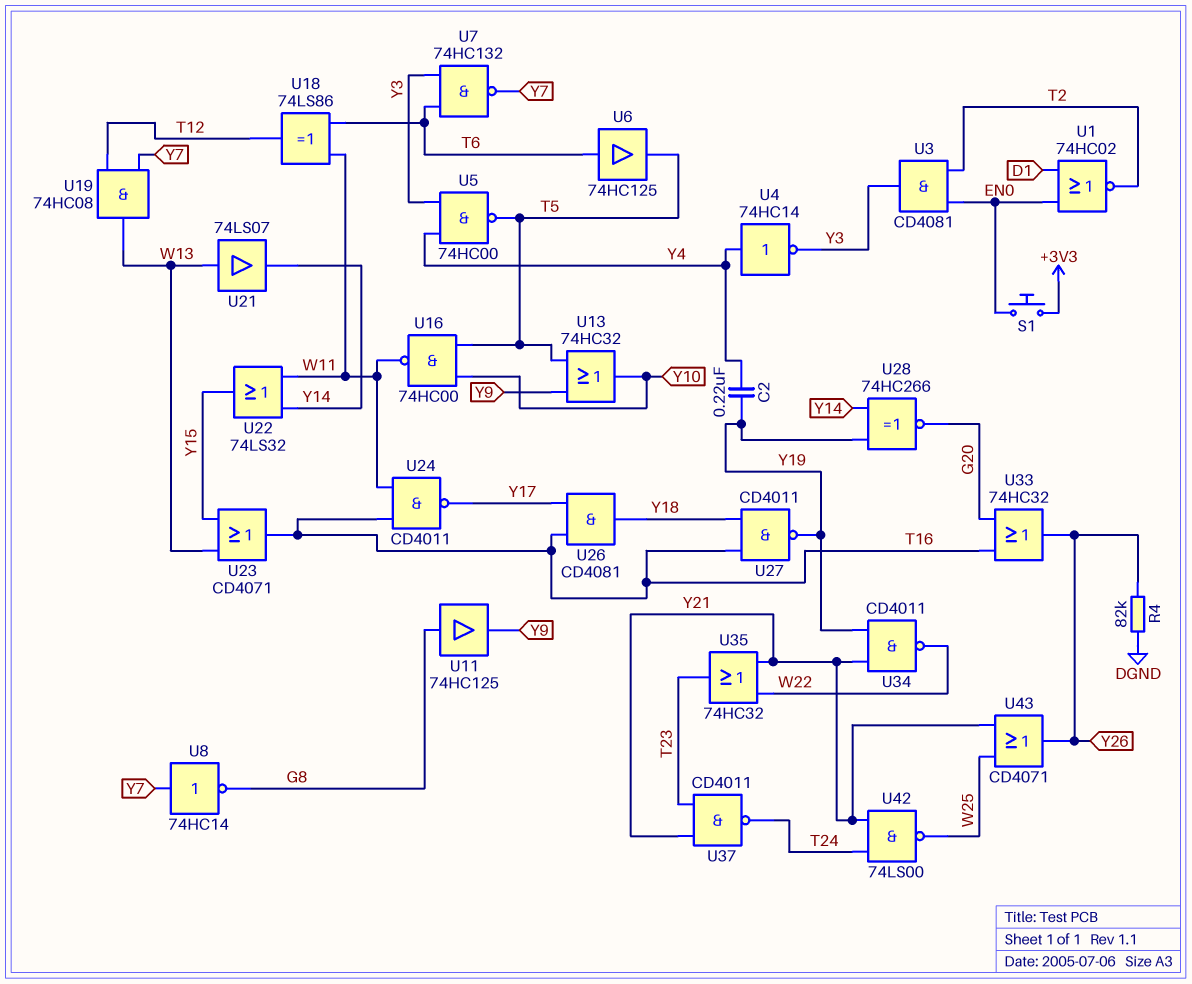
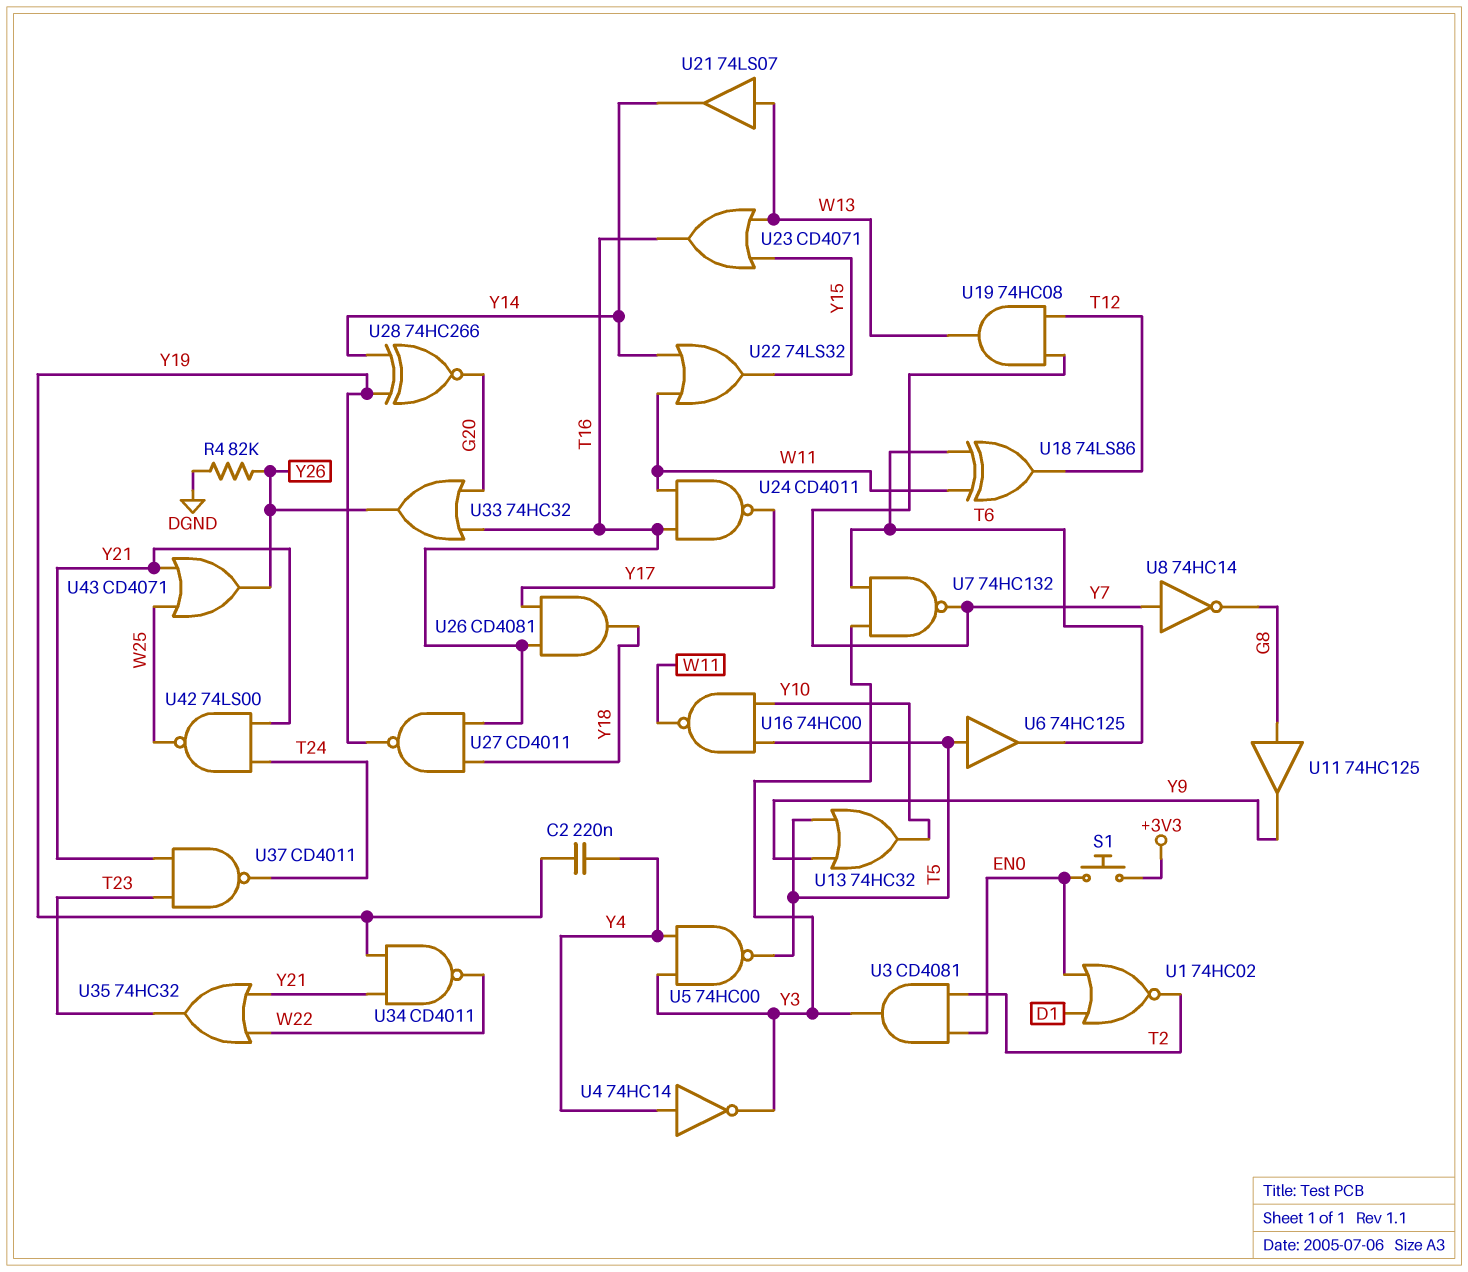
U6: buffer 74HC125 (in T6, out T5) -> buffer 74HC125 (in T5, out T6)

